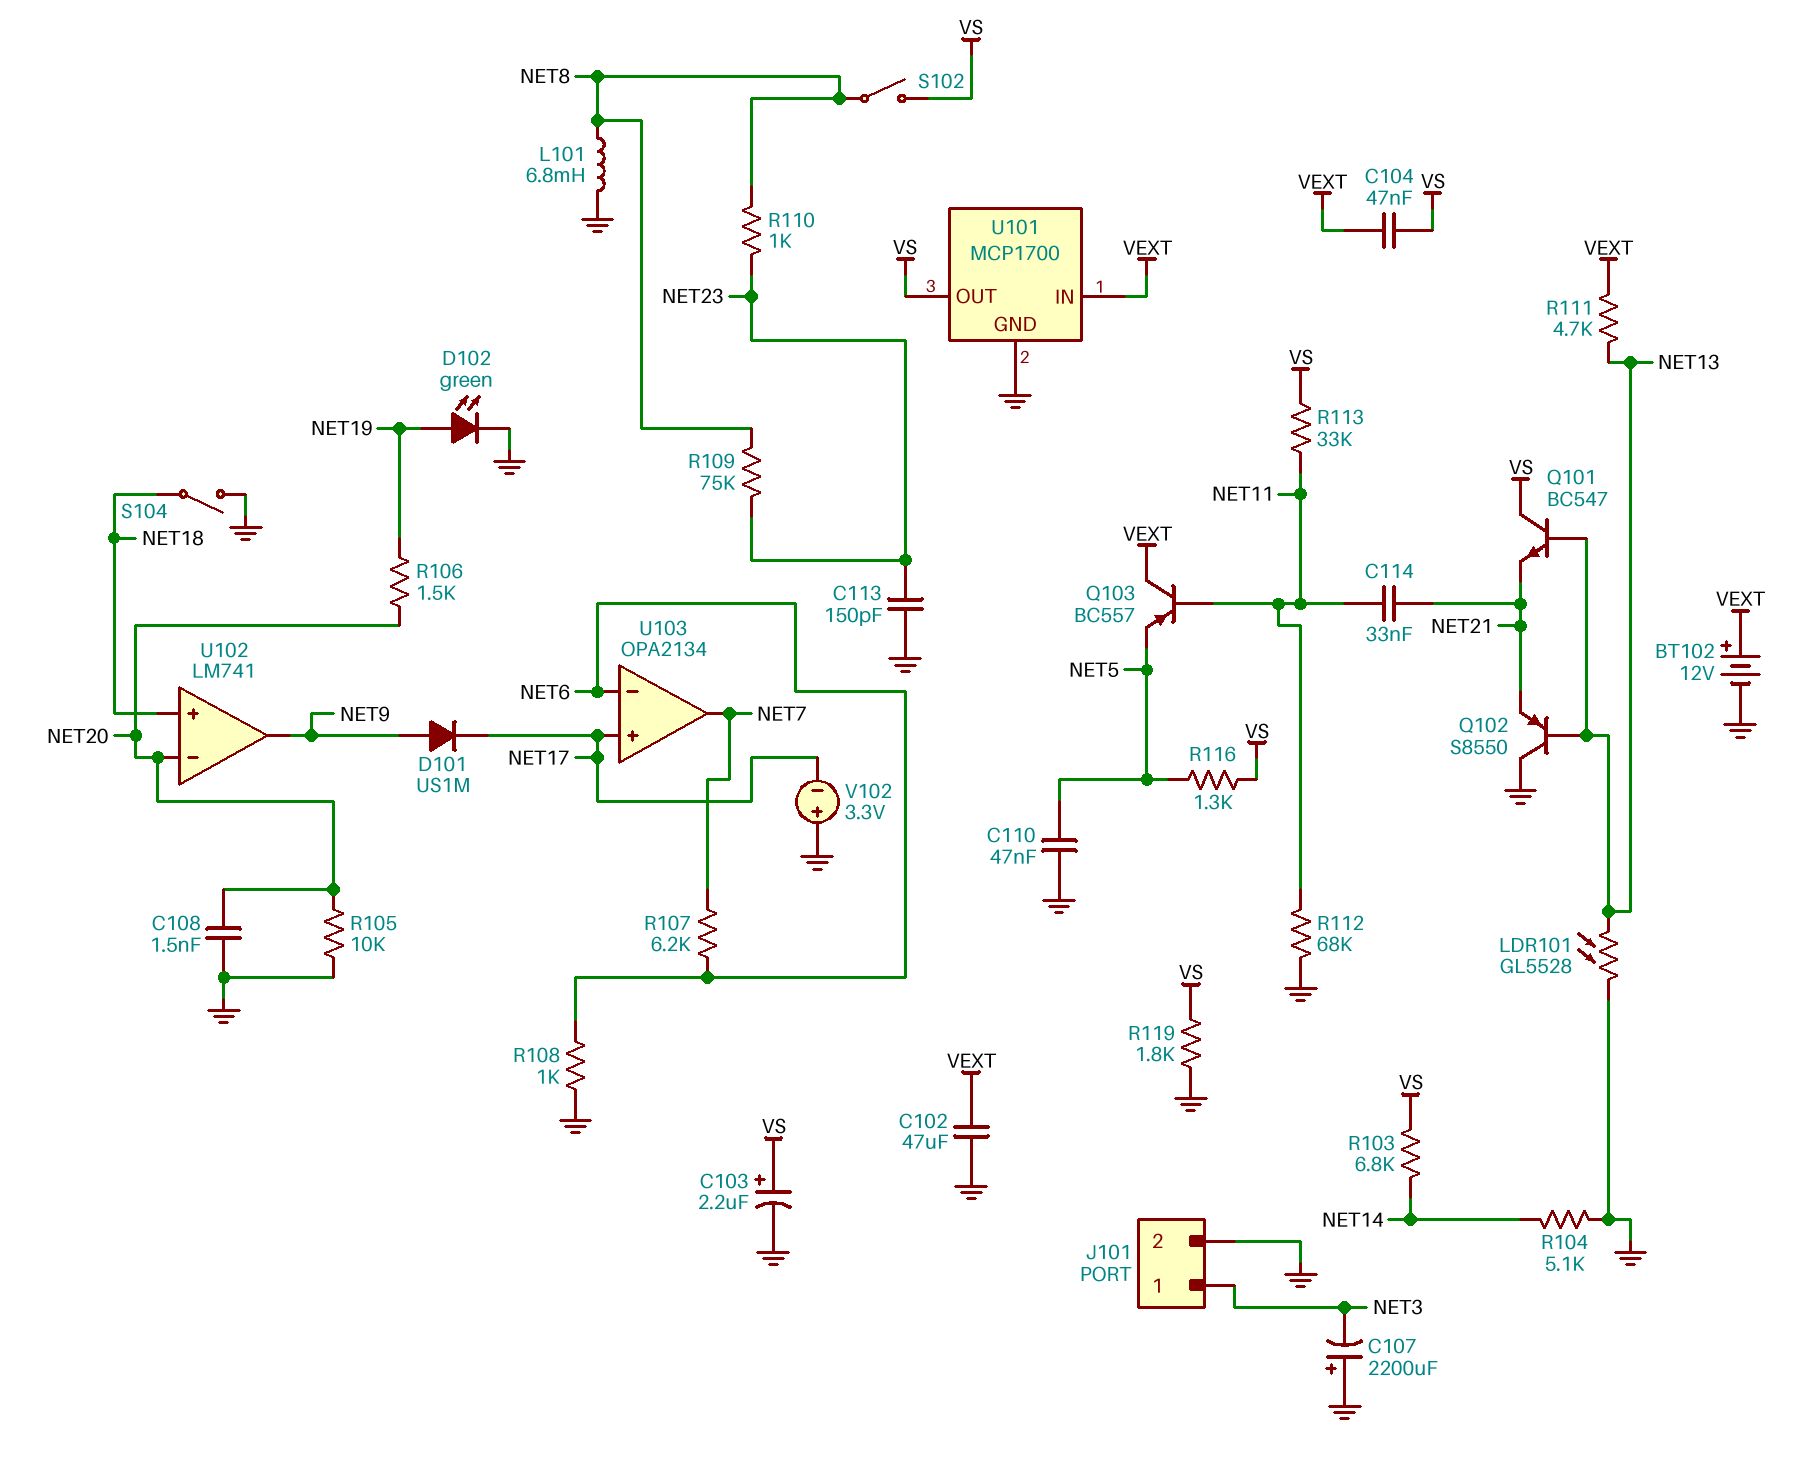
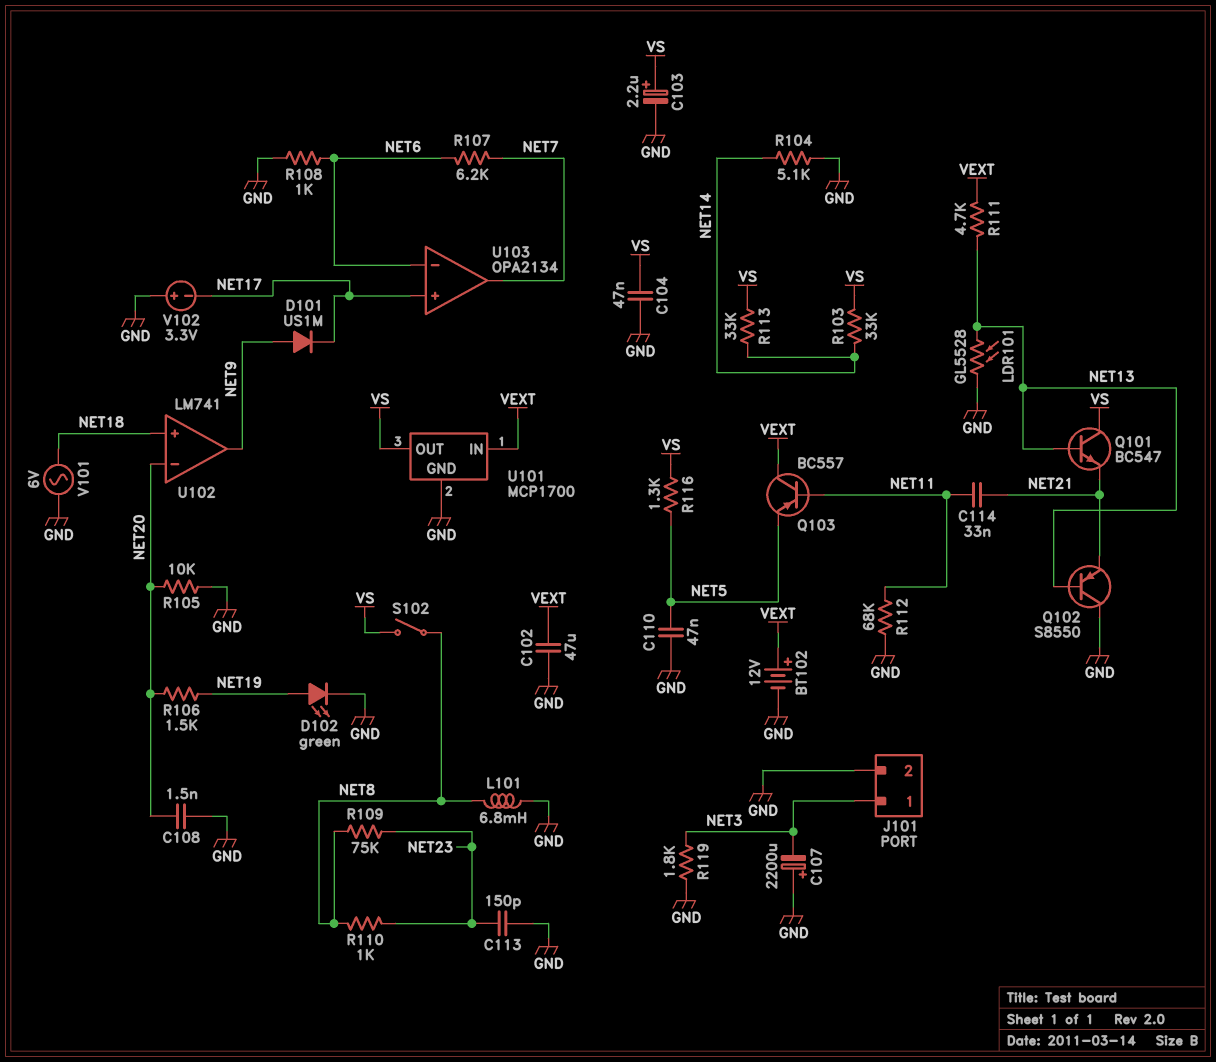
C104: 47nF (VEXT, VS) -> 47nF (GND, VS)
R103: 6.8k (NET14, VS) -> 33k (NET14, VS)
R113: 33k (NET11, VS) -> 33k (NET14, VS)
R119: 1.8k (GND, VS) -> 1.8k (GND, NET3)
S104: switch (GND, NET18) -> none
V101: none -> AC 6V (GND, NET18)

